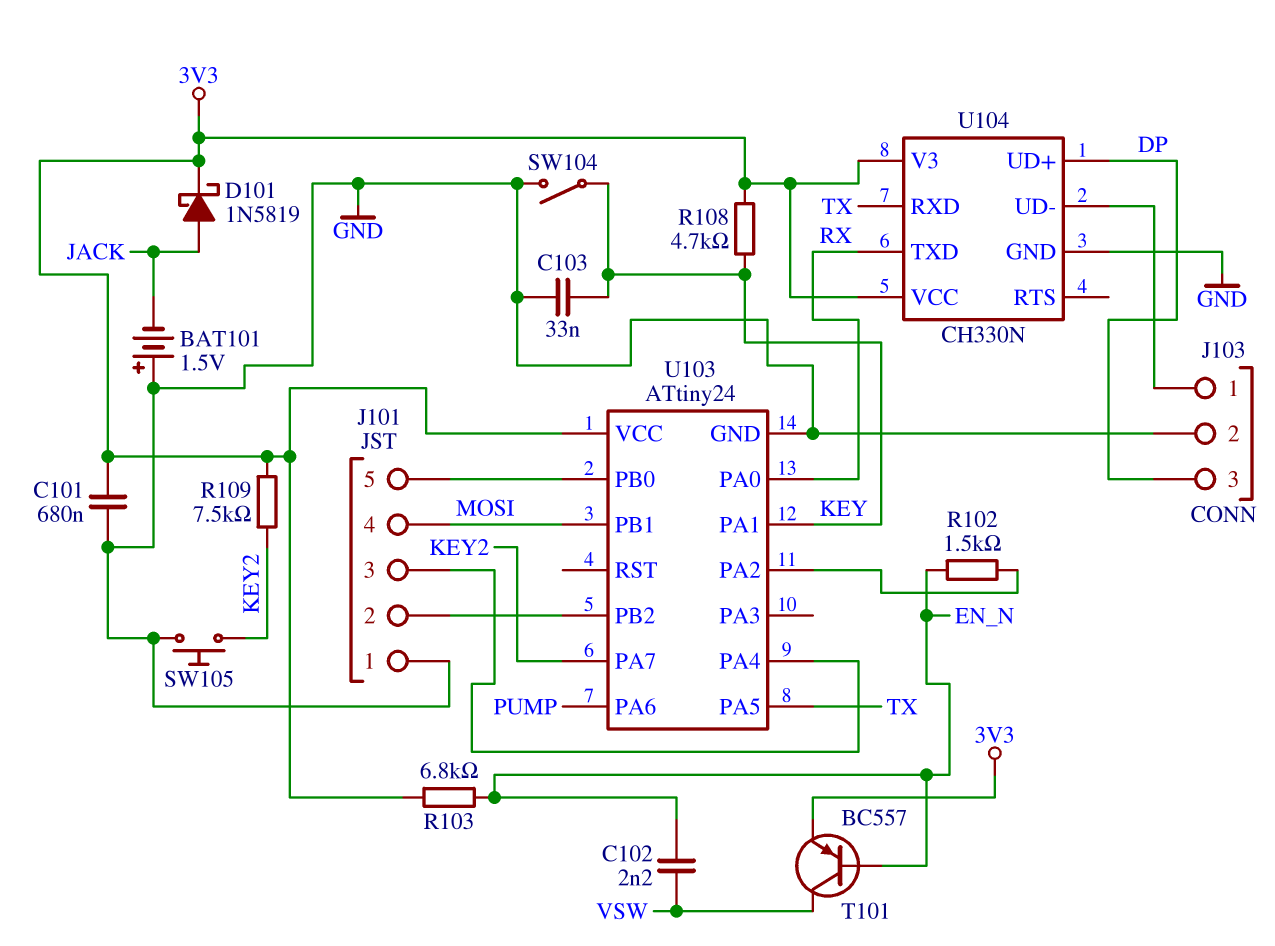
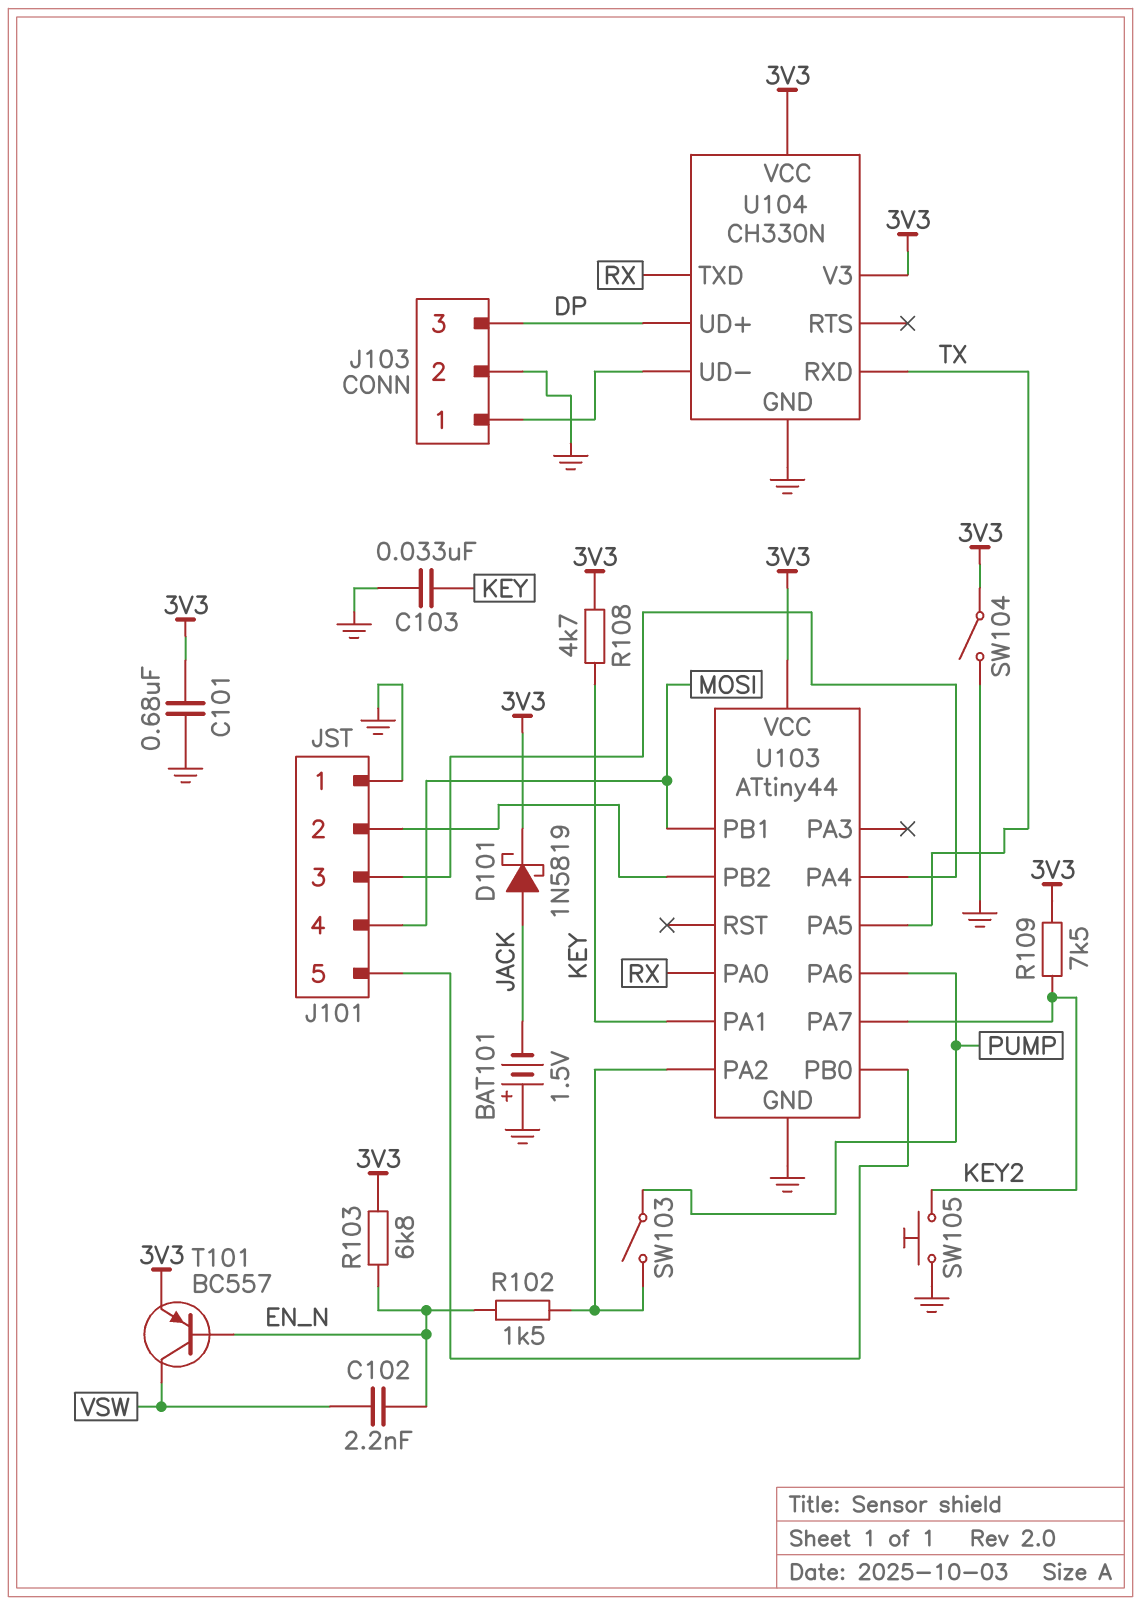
SW103: none -> switch (PUMP, U103/PA2)
SW104: switch (GND, KEY) -> switch (3V3, GND)
U103: ATtiny24 -> ATtiny44

